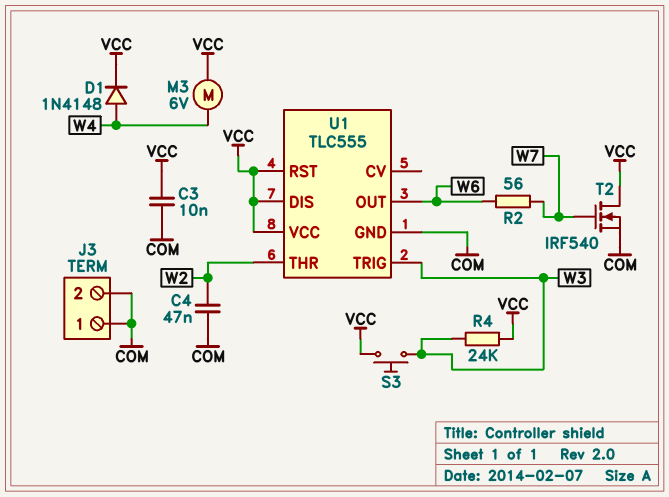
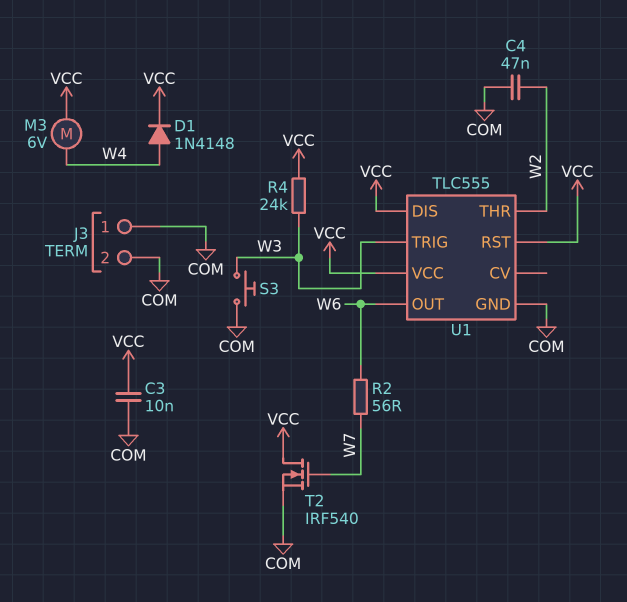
S3: button (VCC, W3) -> button (COM, W3)

